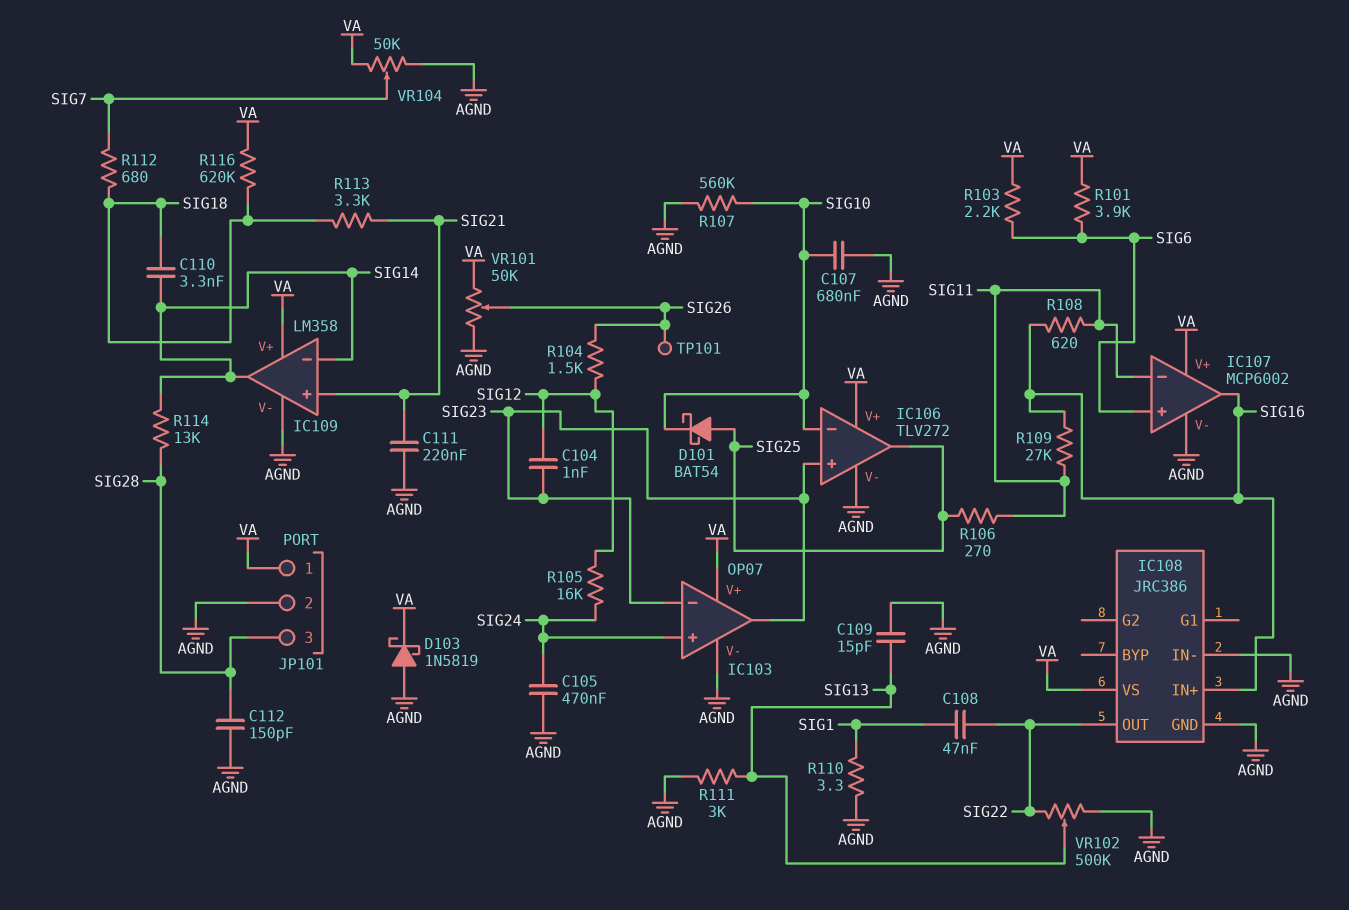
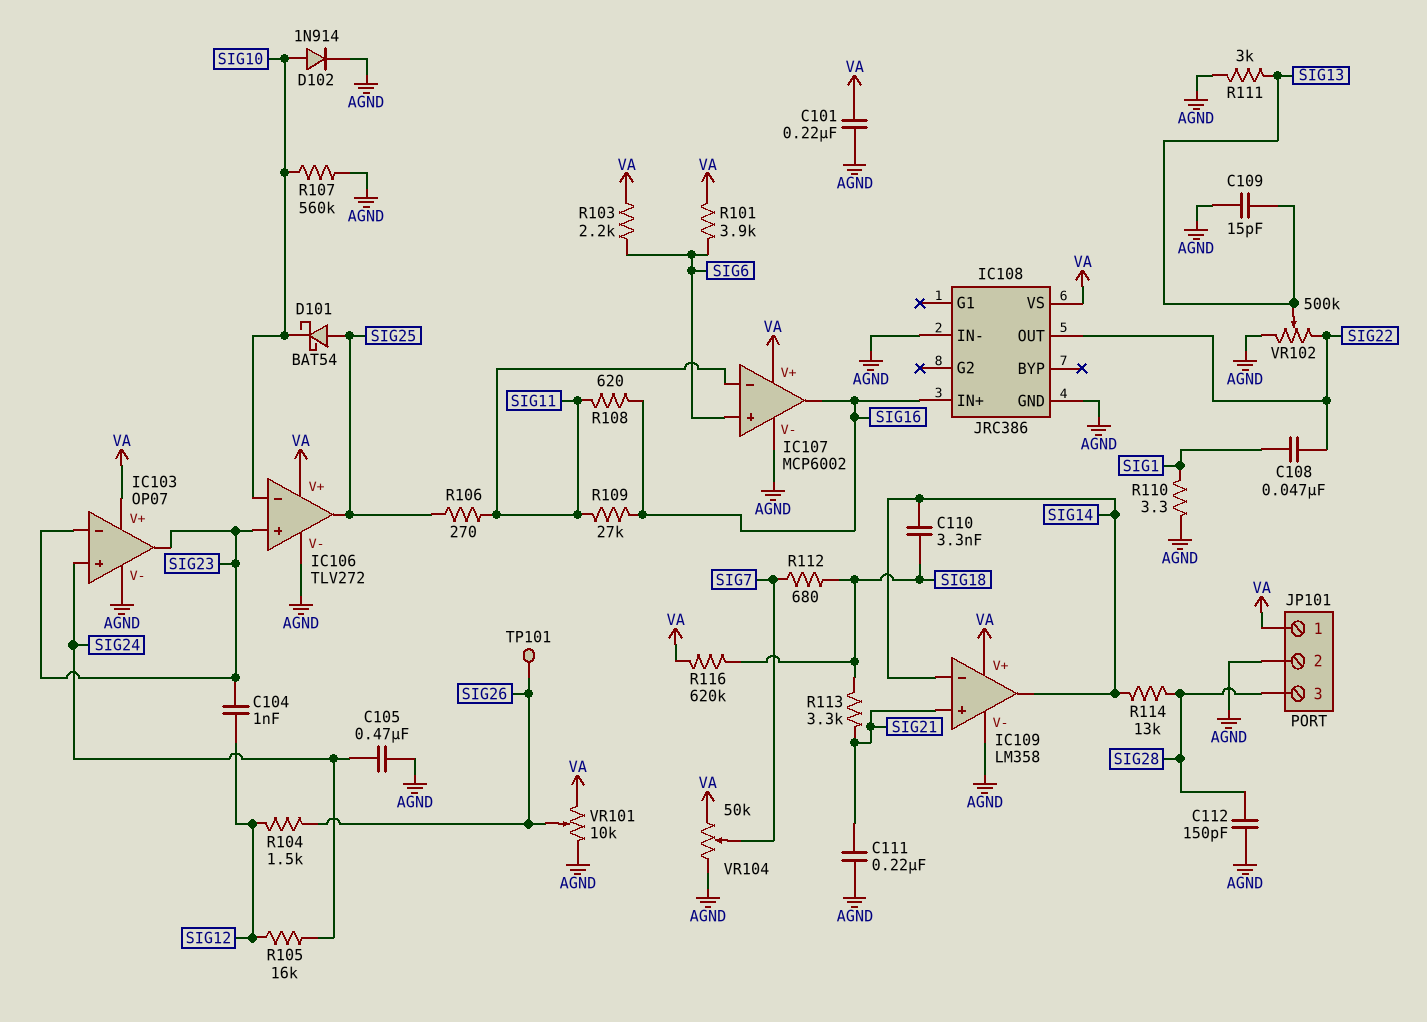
C101: none -> 220nF (AGND, VA)
C107: 680nF (AGND, SIG10) -> none
D102: none -> diode 1N914 (A SIG10, K AGND)
D103: schottky 1N5819 (A AGND, K VA) -> none
VR101: 50k (AGND, VA, wiper SIG26) -> 10k (AGND, VA, wiper SIG26)

